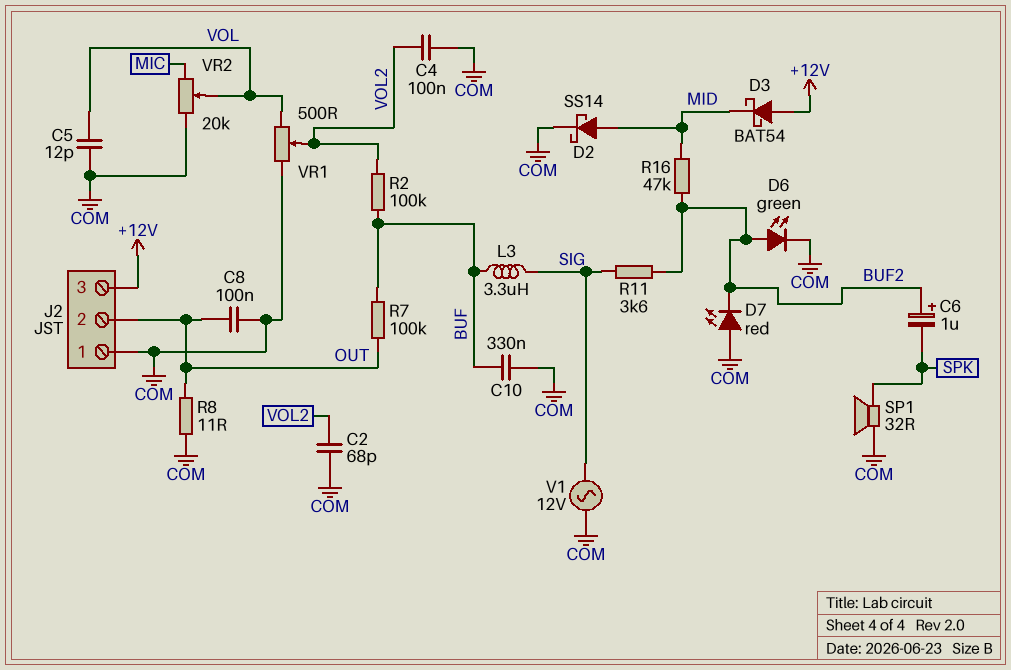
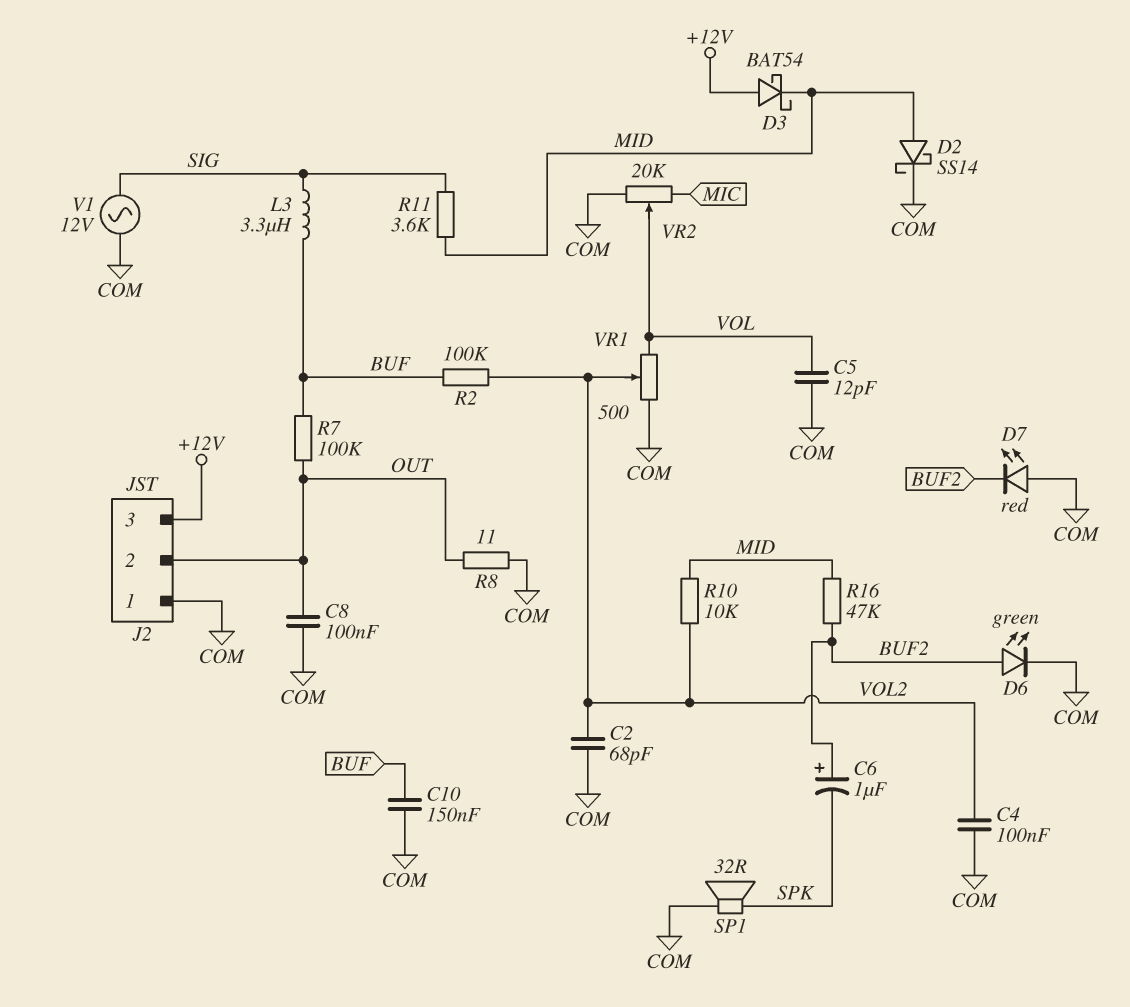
C10: 330nF (BUF, COM) -> 150nF (BUF, COM)
R10: none -> 10k (MID, VOL2)
R11: 3.6k (BUF2, SIG) -> 3.6k (MID, SIG)

